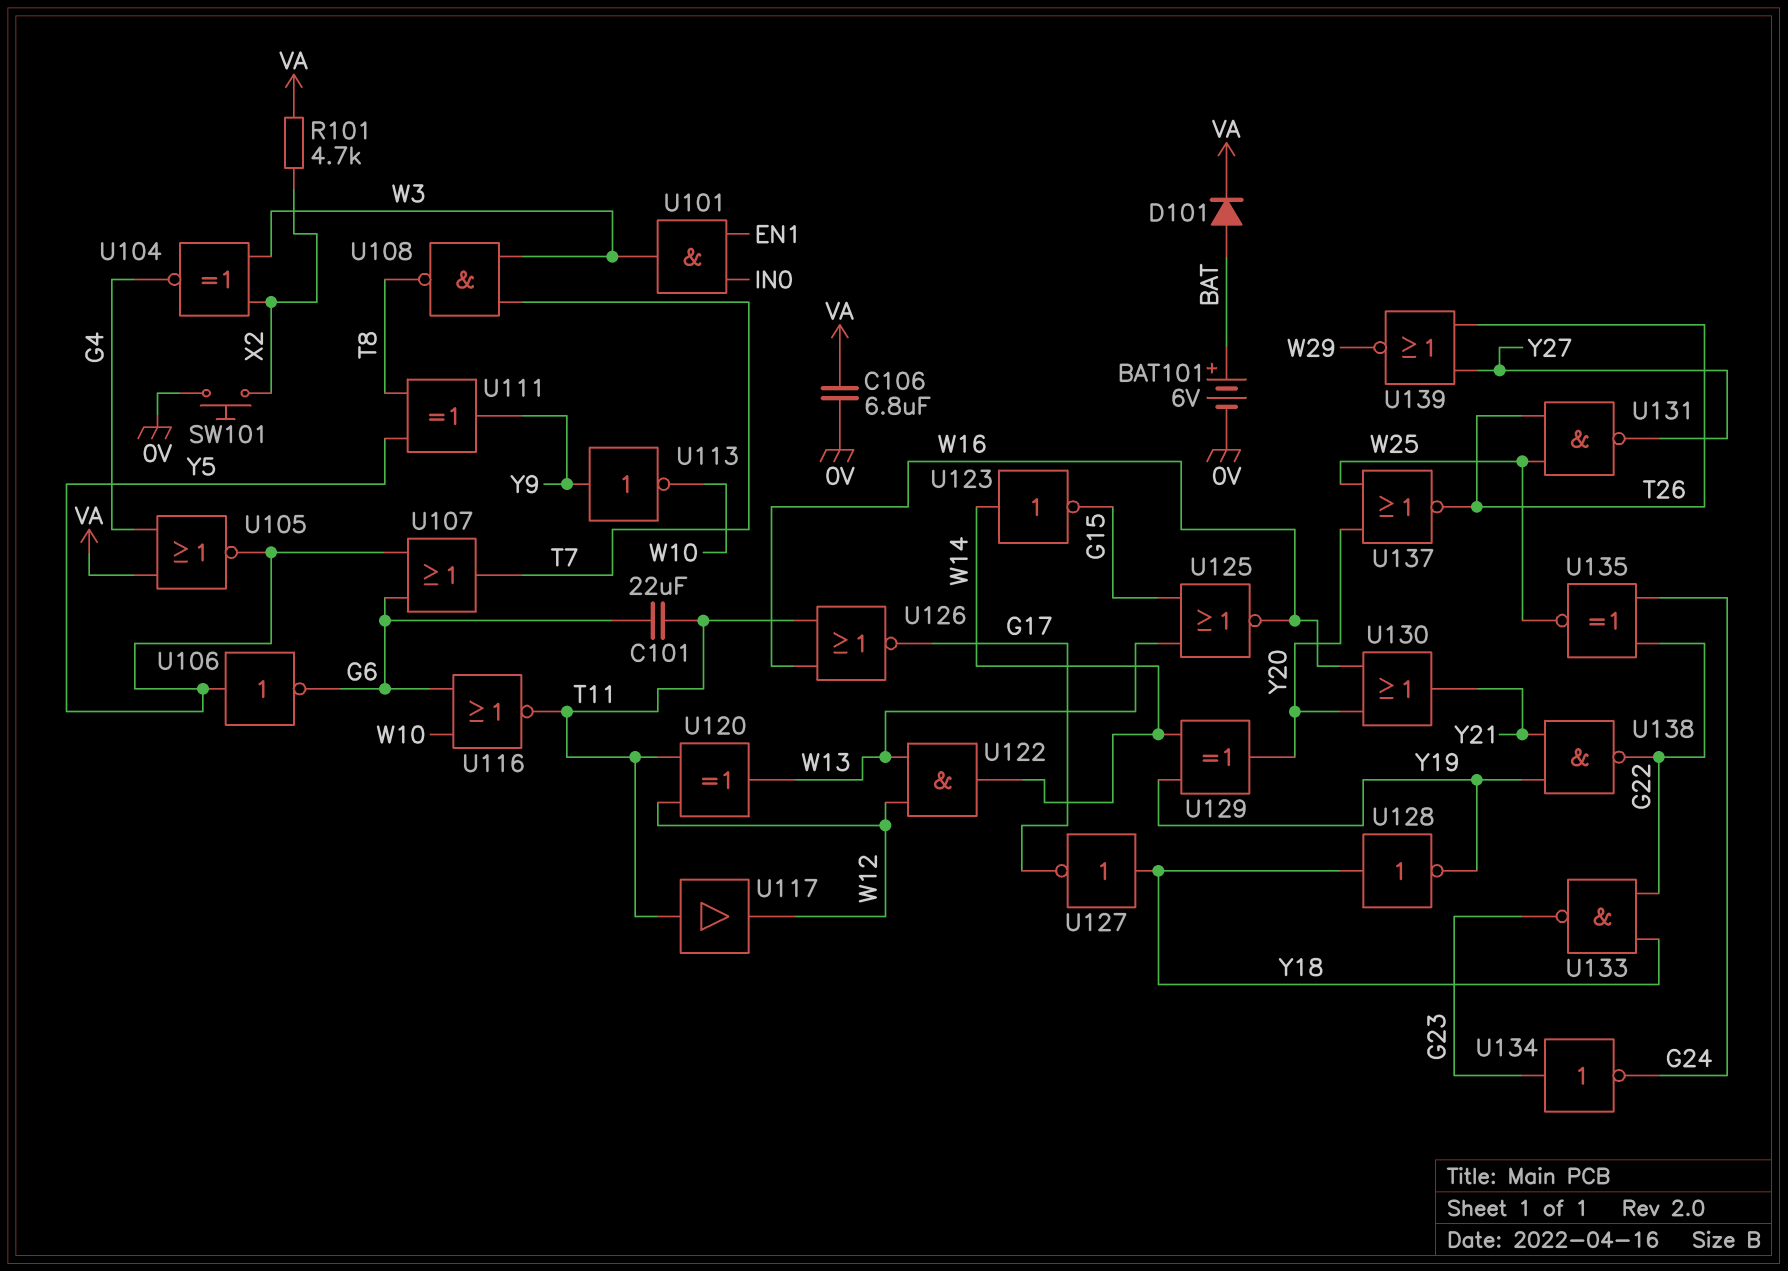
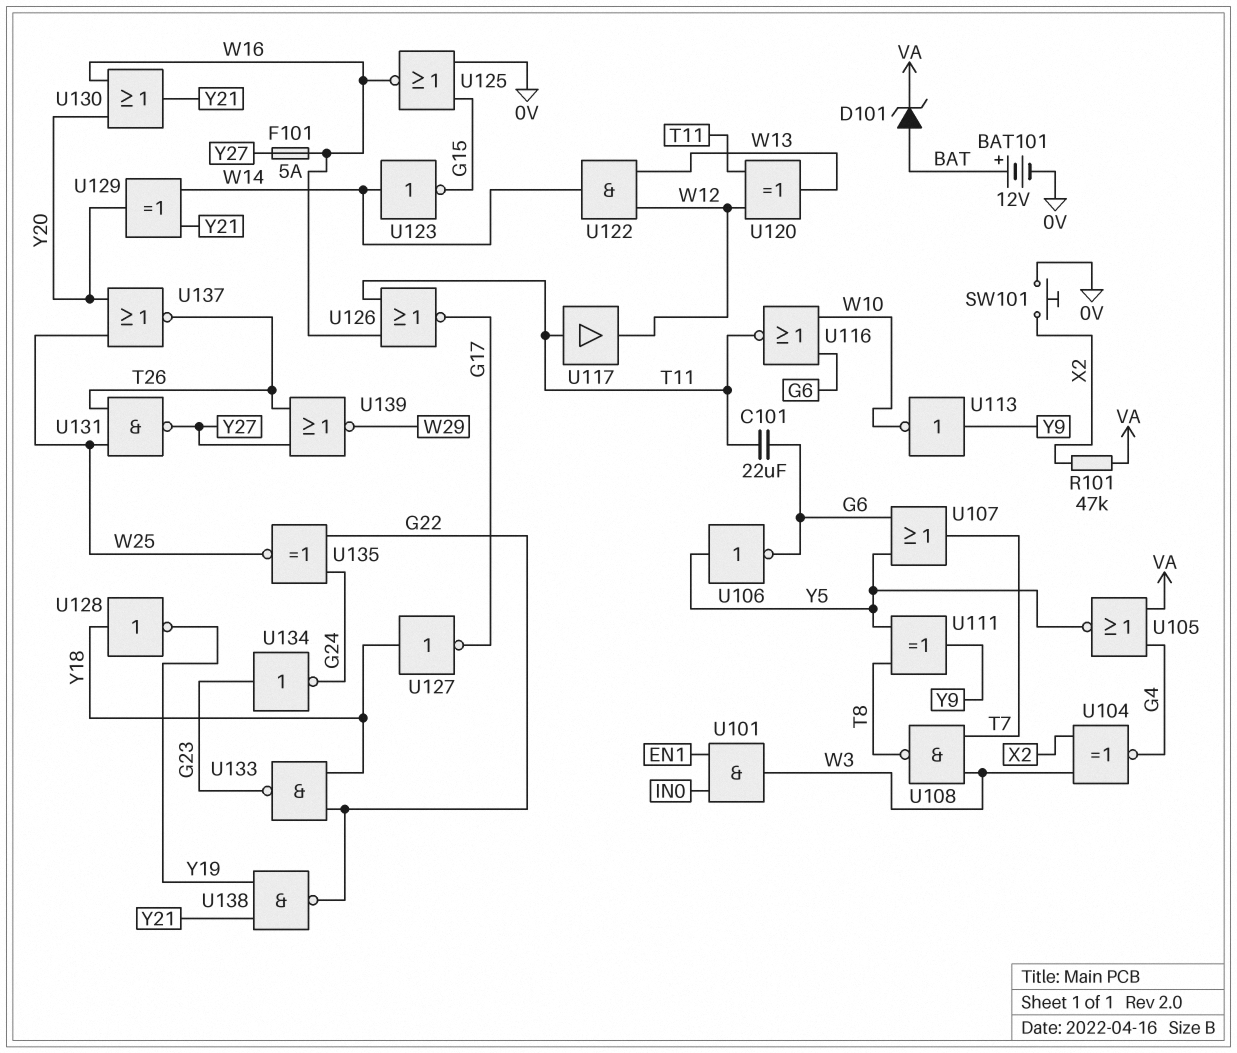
BAT101: 6V (plus BAT, minus 0V) -> 12V (plus BAT, minus 0V)
C106: 6.8uF (0V, VA) -> none
D101: diode (A BAT, K VA) -> zener (A BAT, K VA)
F101: none -> 5A (W16, Y27)
R101: 4.7k (VA, X2) -> 47k (VA, X2)
U125: NOR (in G15, in W13, out W16) -> NOR (in 0V, in G15, out W16)
U129: XOR (in W14, in Y19, out Y20) -> XOR (in W14, in Y21, out Y20)

